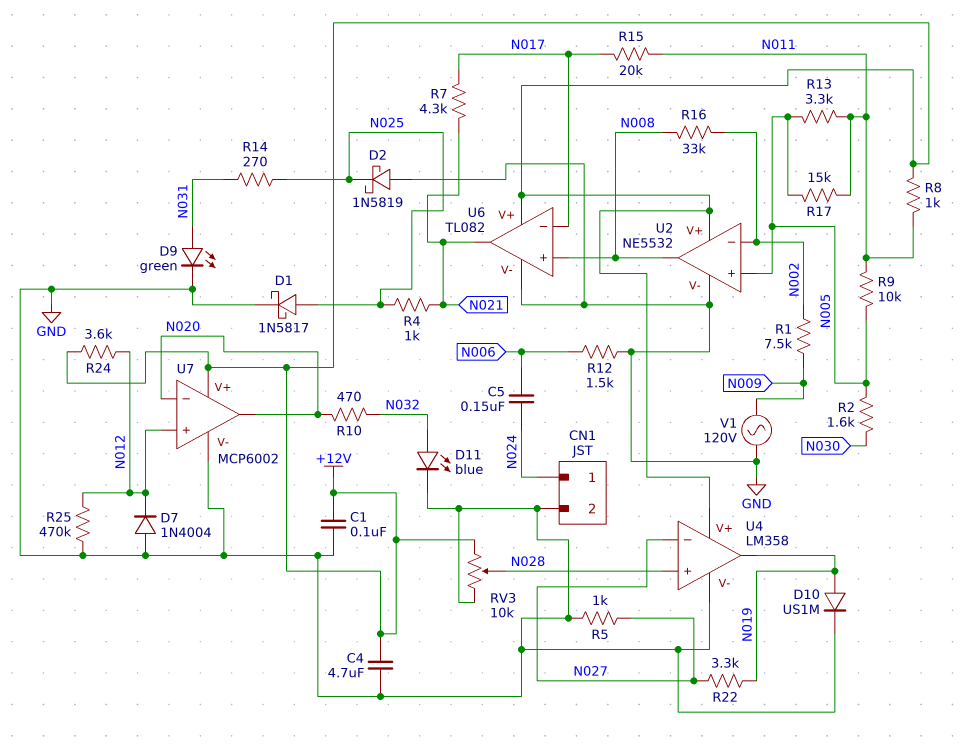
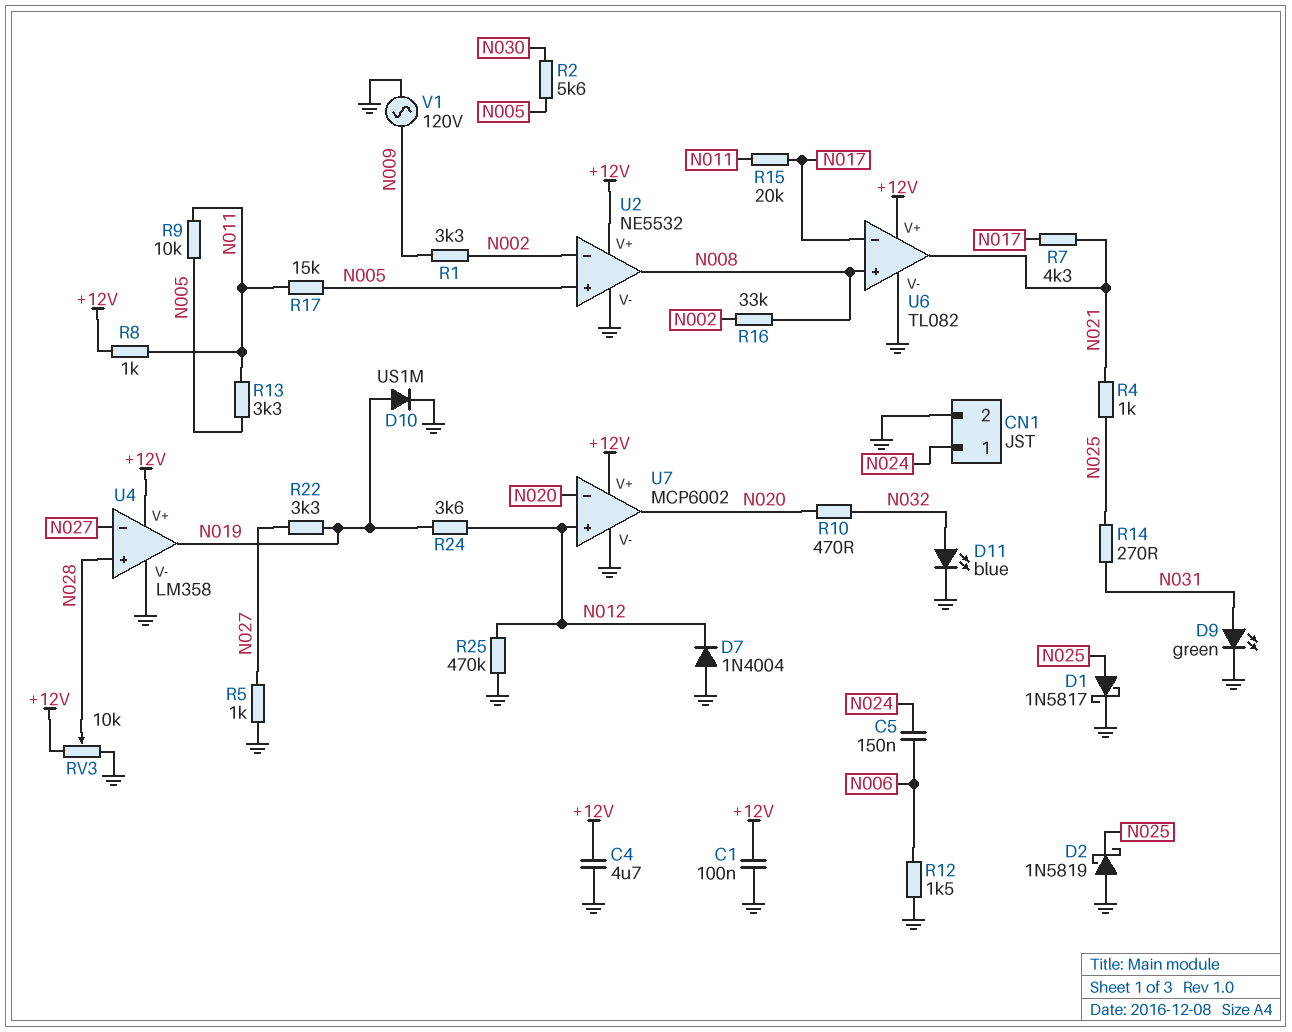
R1: 7.5k (N002, N009) -> 3.3k (N002, N009)
R2: 1.6k (N005, N030) -> 5.6k (N005, N030)
R24: 3.6k (+12V, N012) -> 3.6k (N012, N019)

